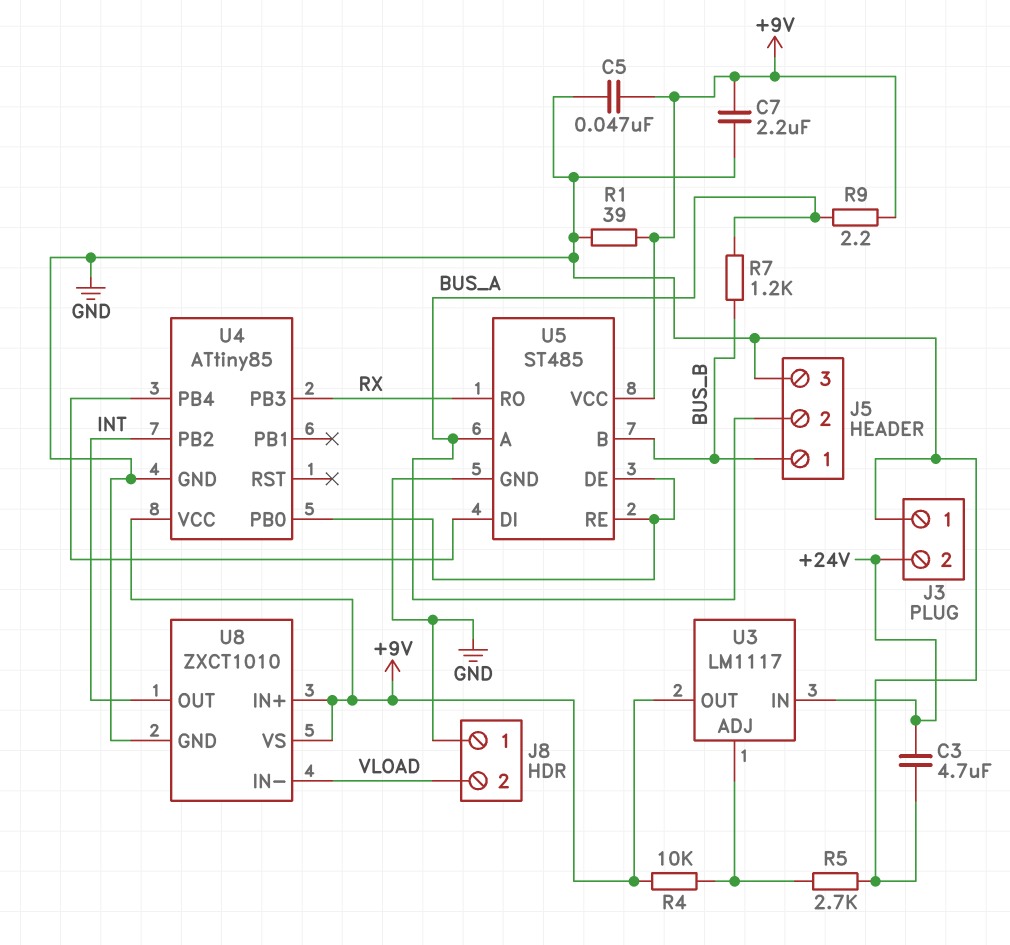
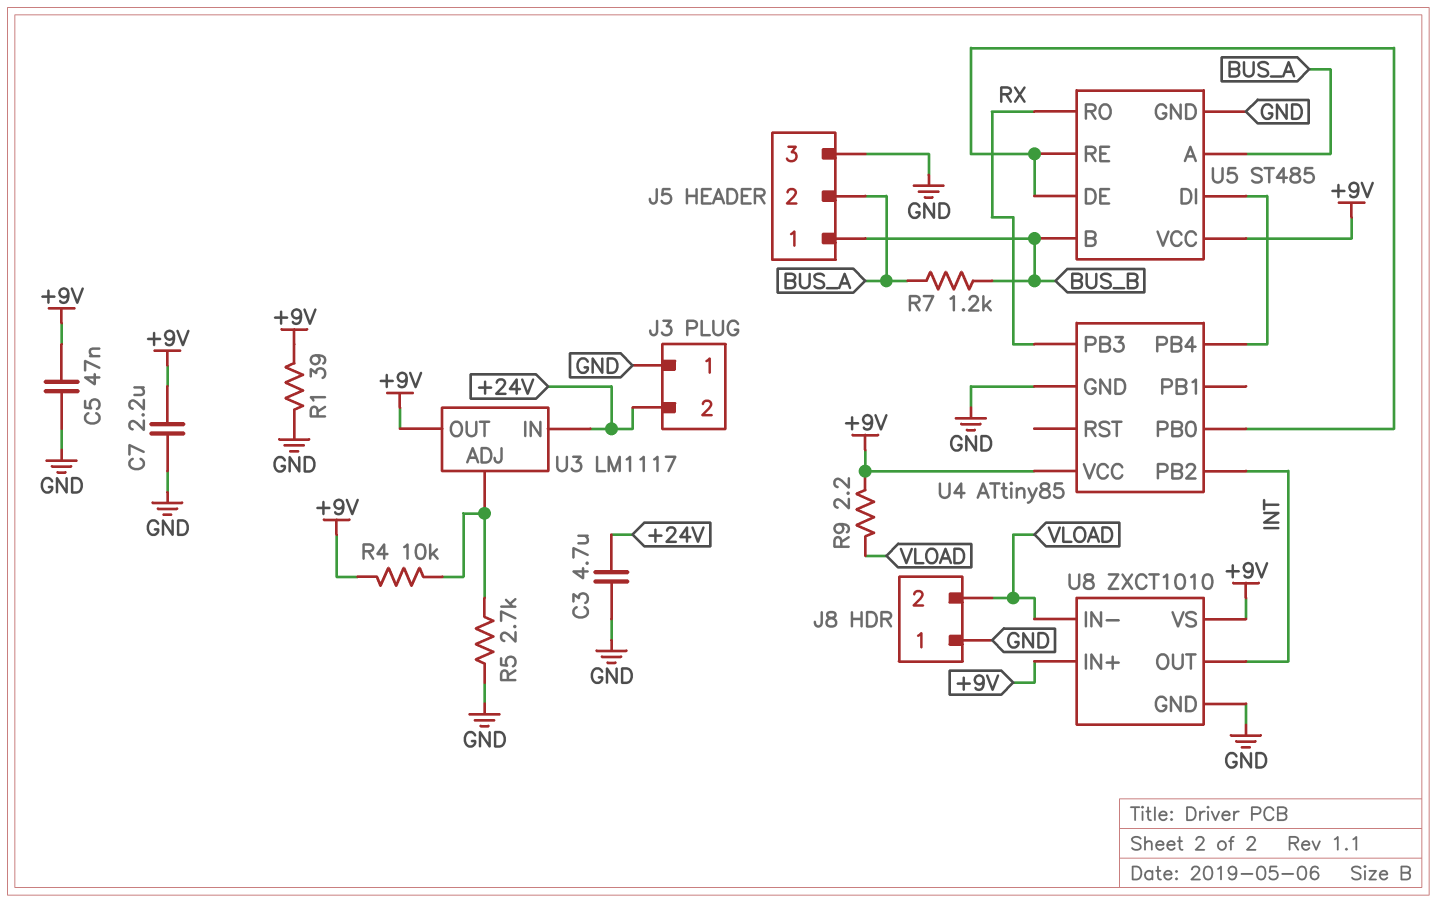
R9: 2.2 (+9V, BUS_A) -> 2.2 (+9V, VLOAD)

